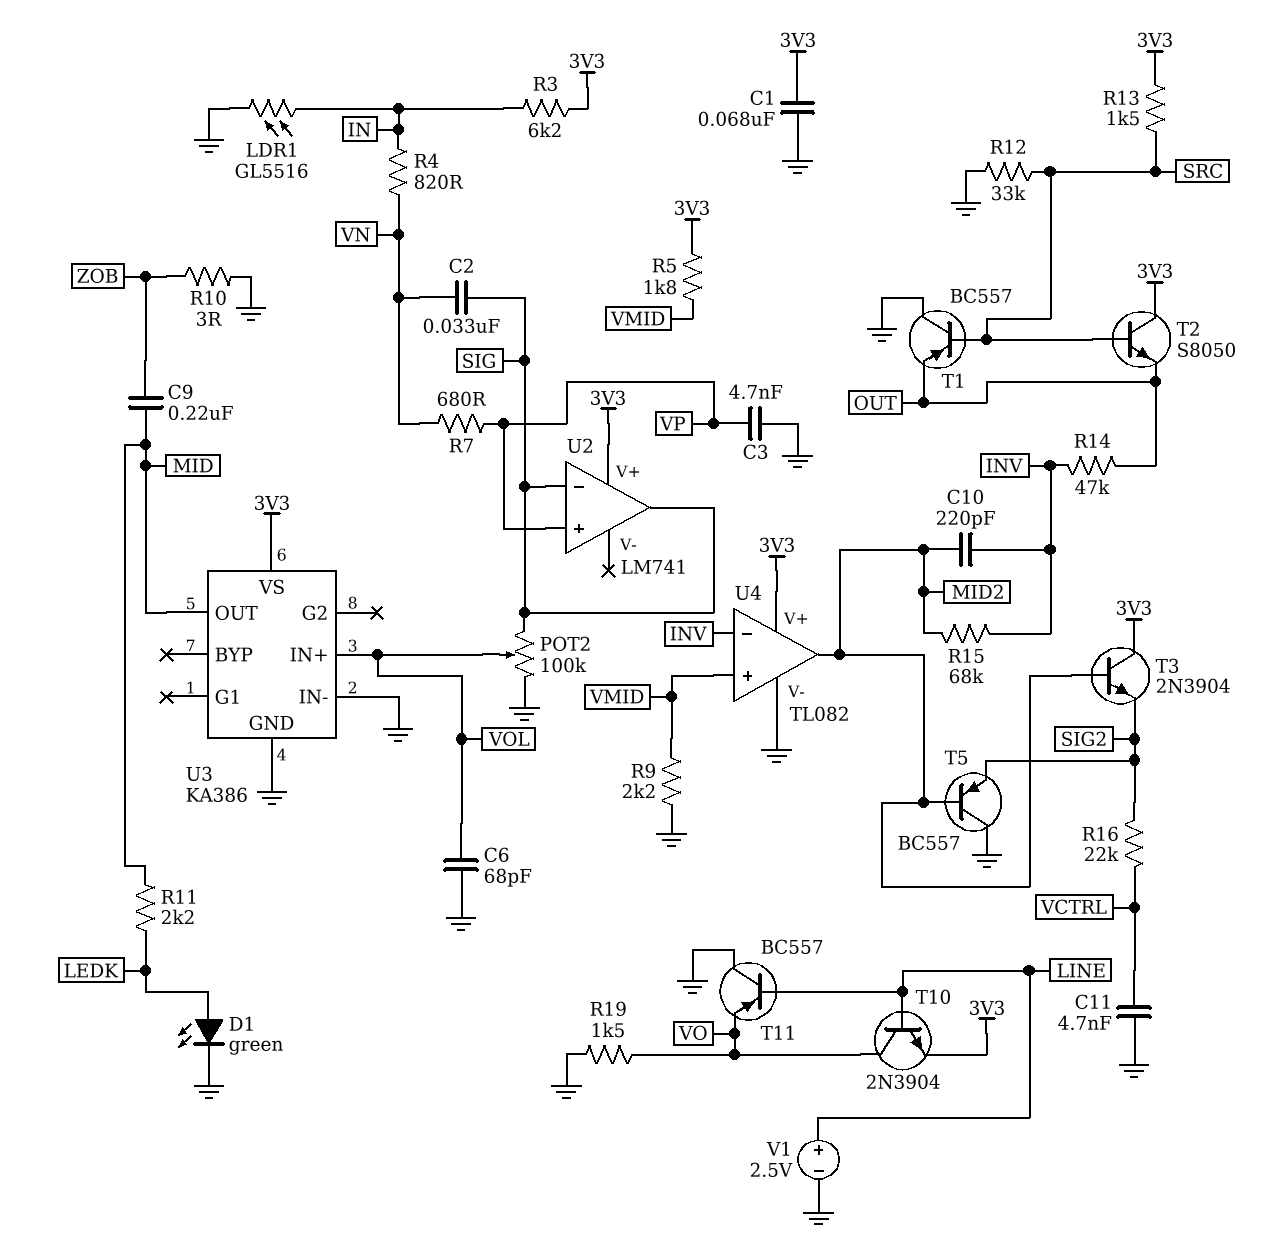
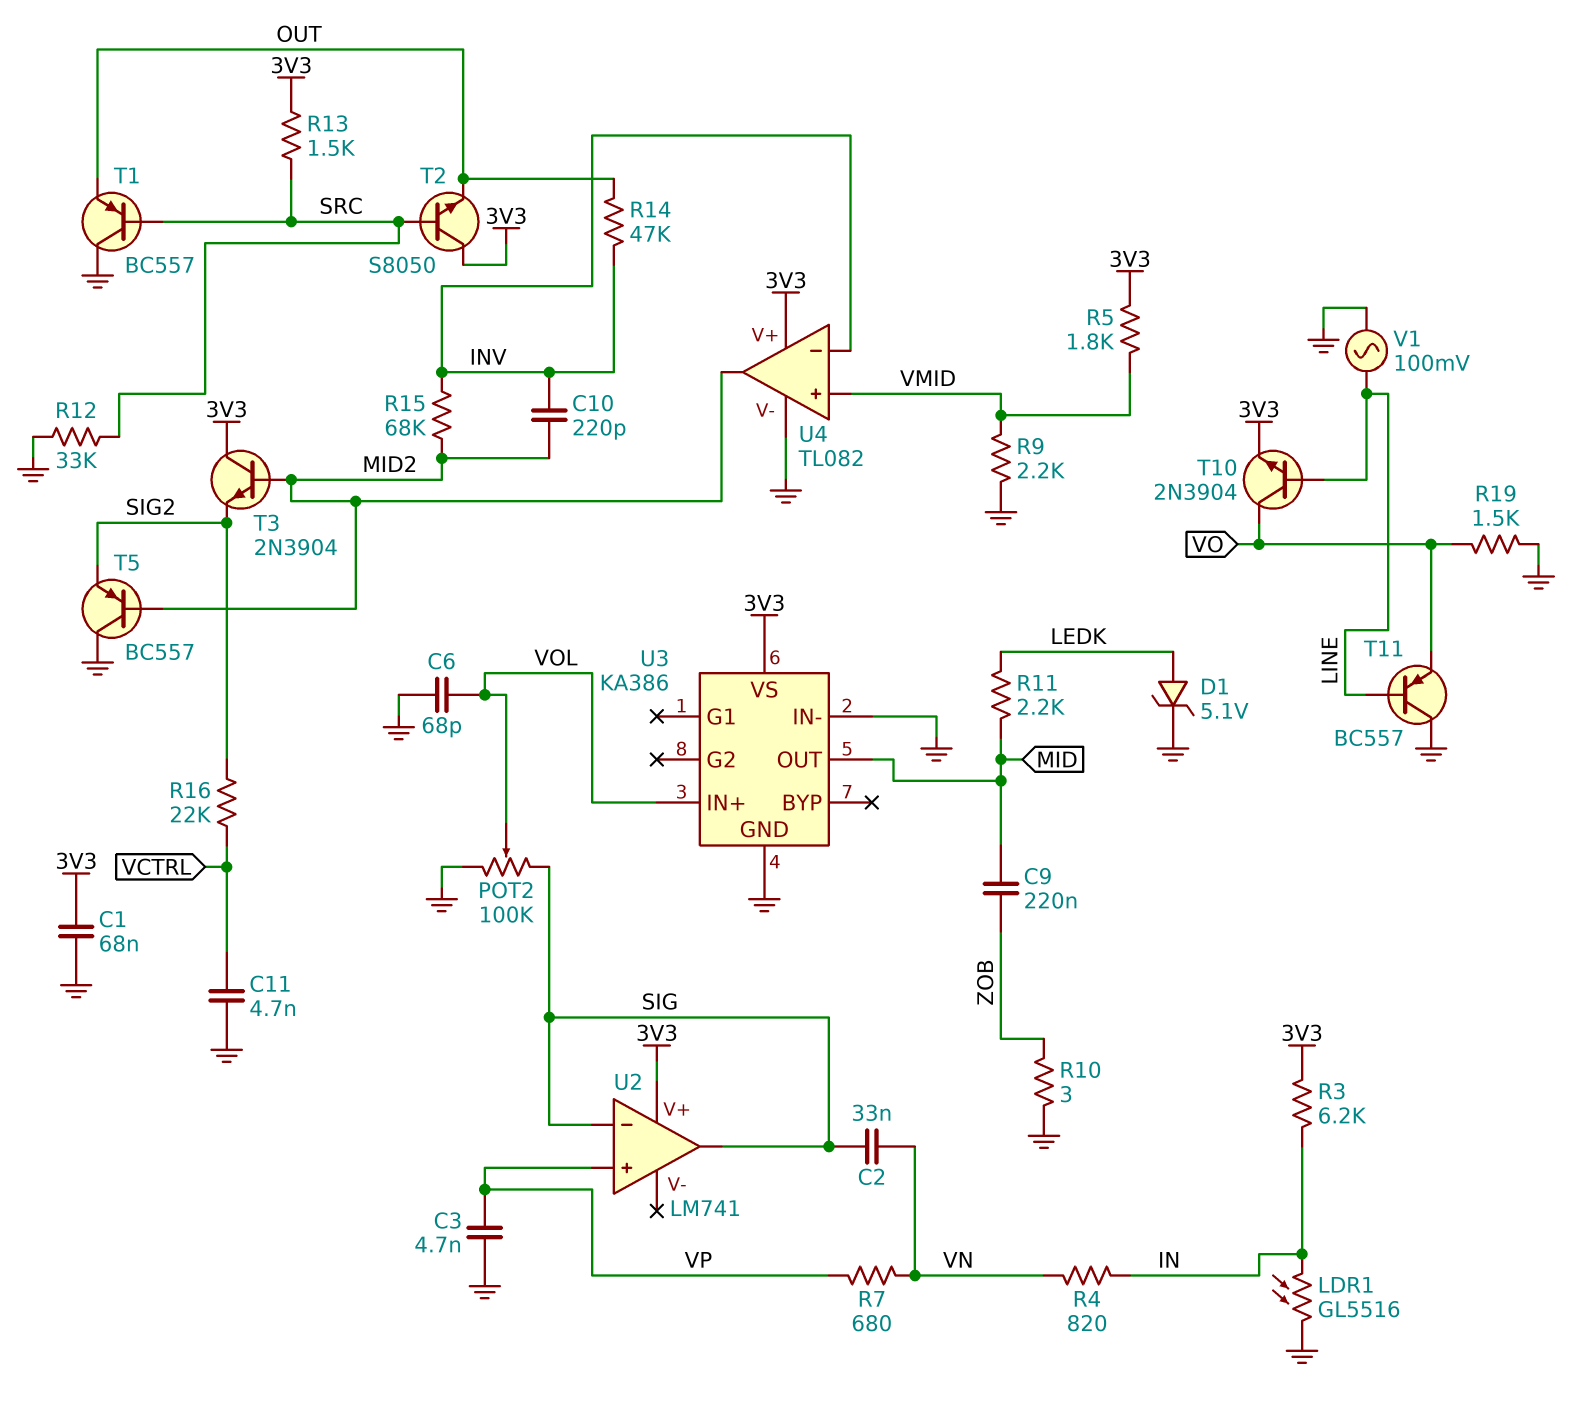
D1: LED green (A LEDK, K GND) -> zener 5.1V (A LEDK, K GND)
V1: 2.5V (plus LINE, minus GND) -> AC 100mV (GND, LINE)

